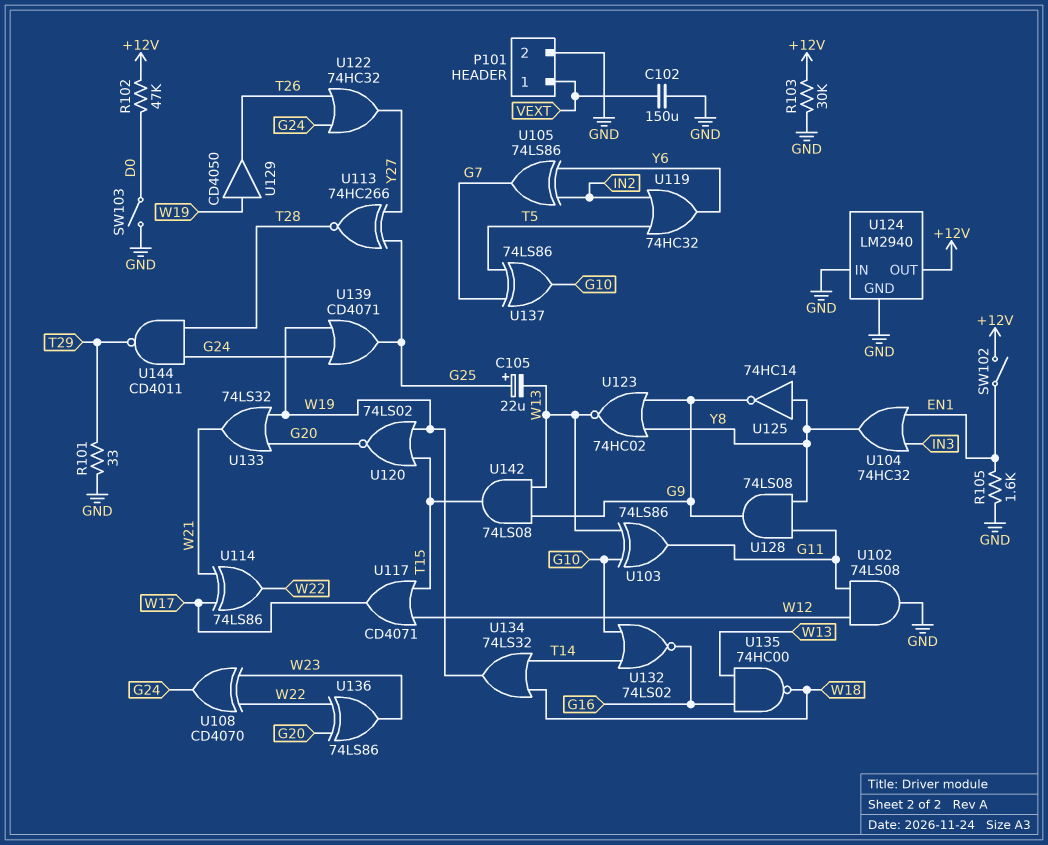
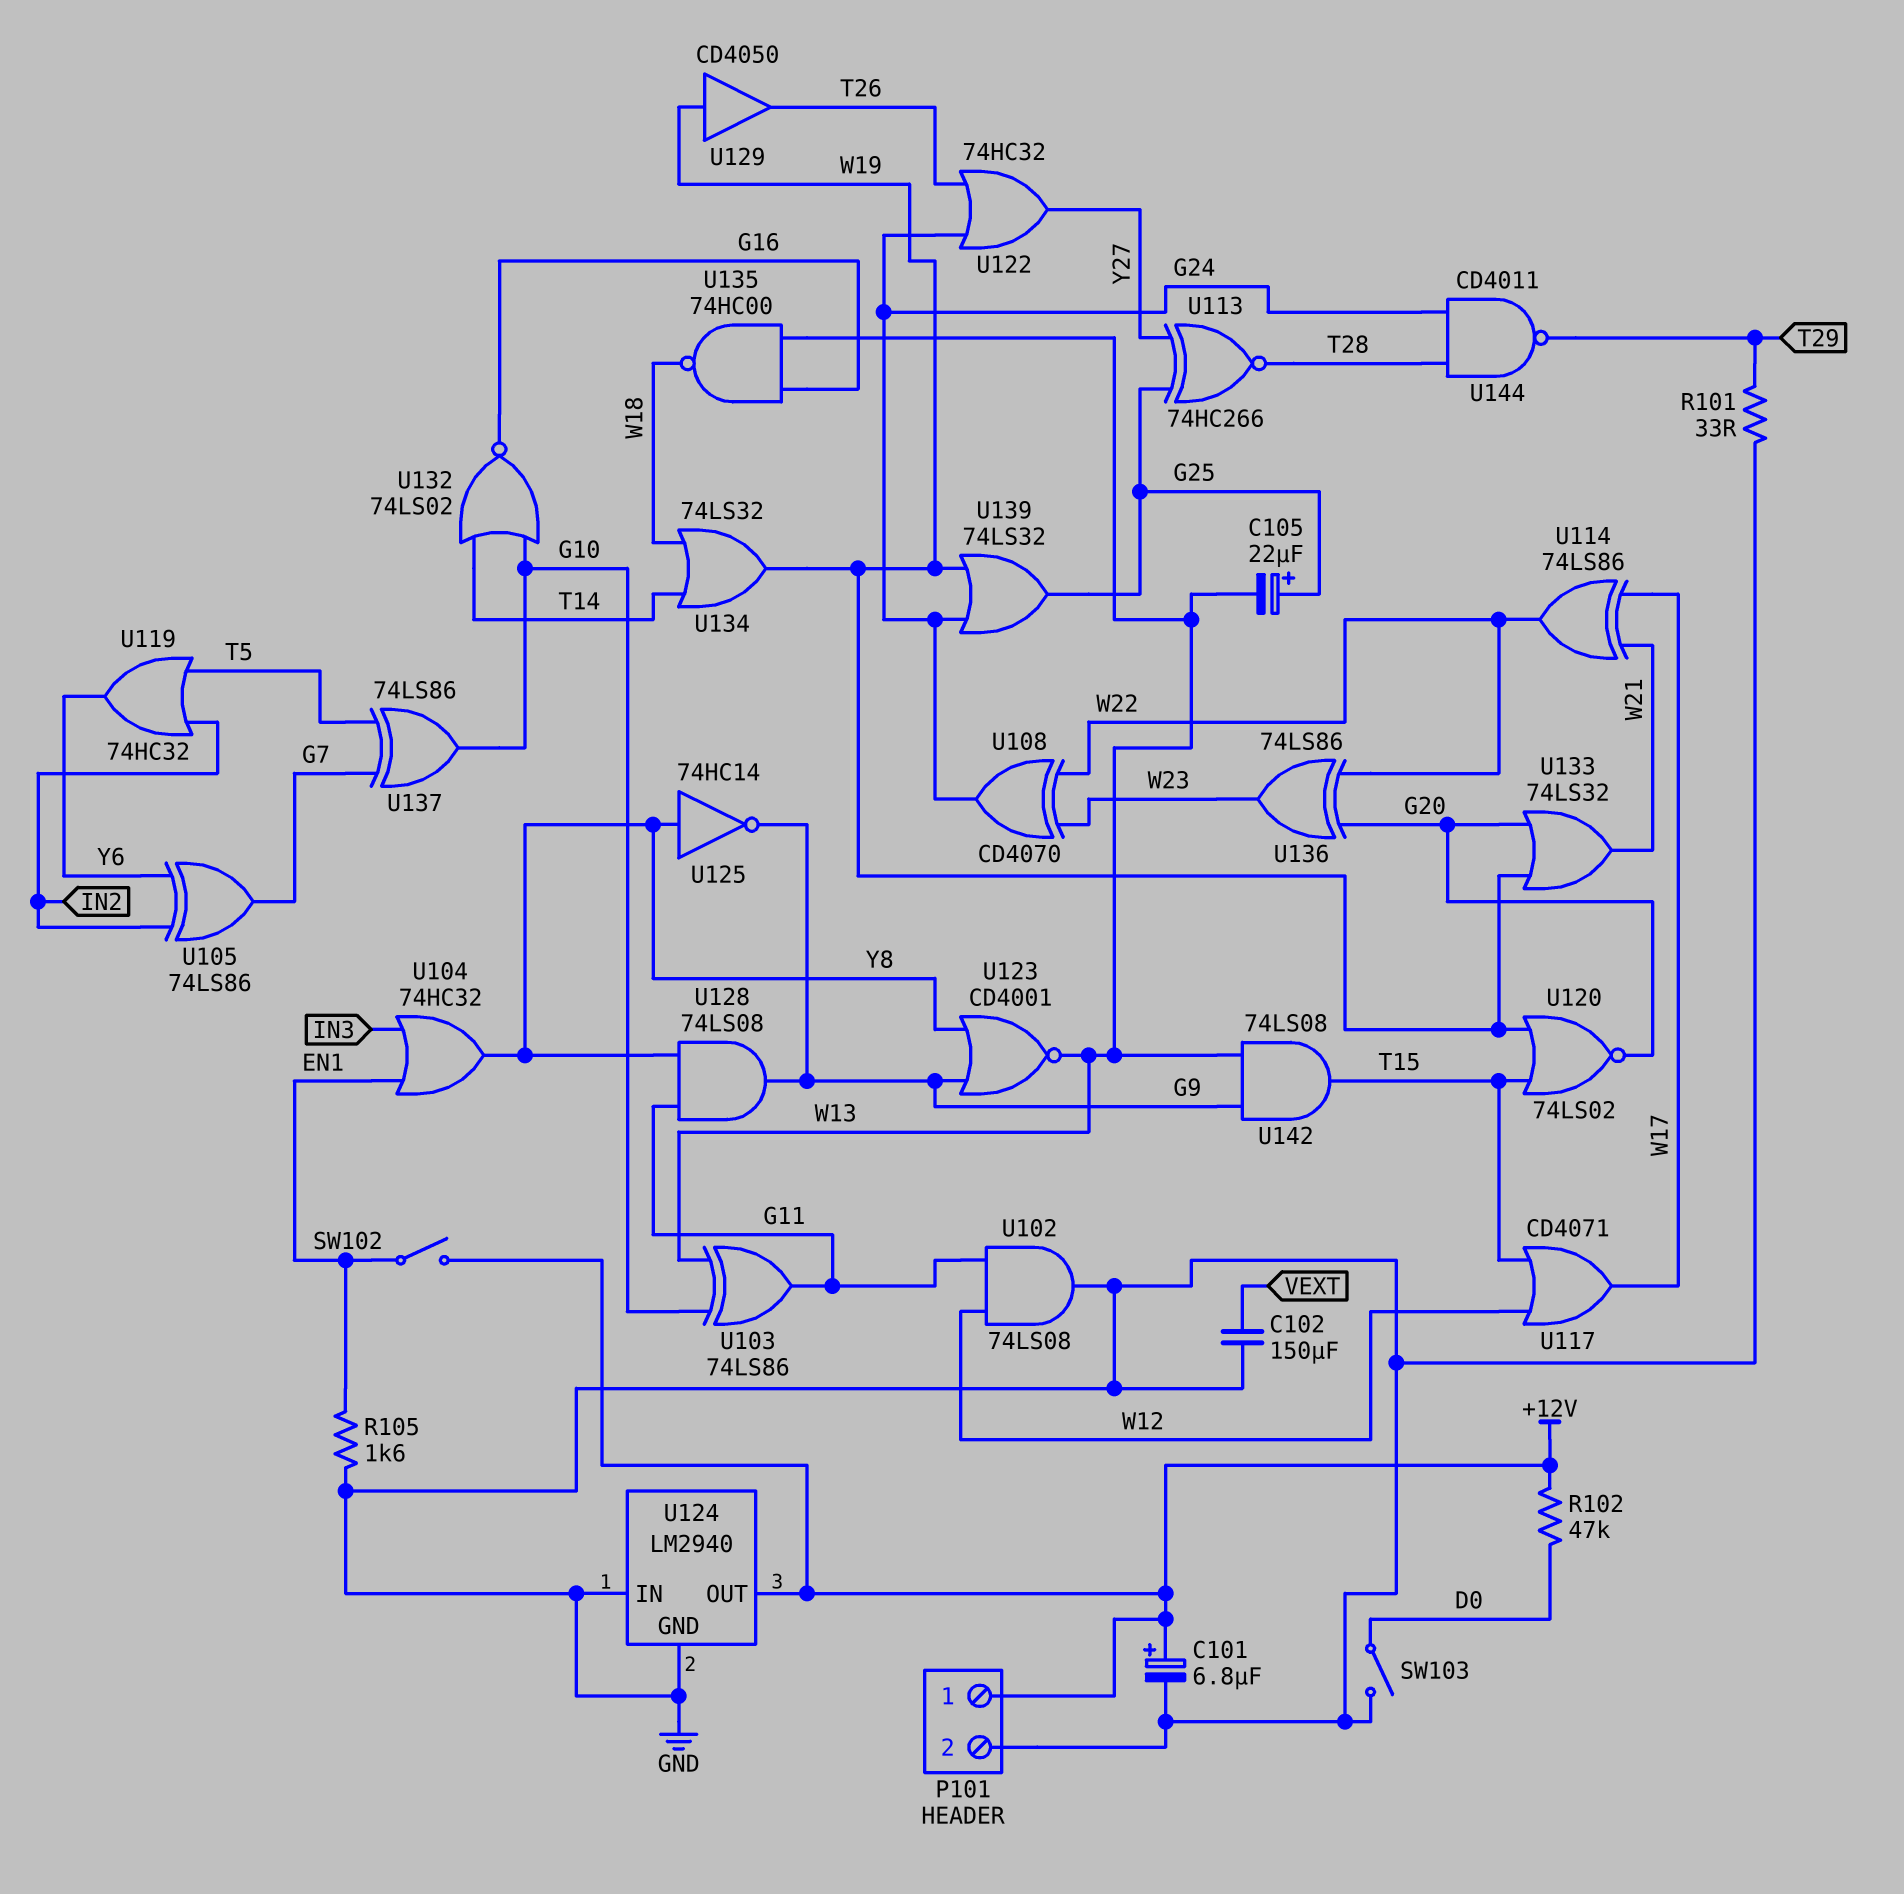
C101: none -> 6.8uF (plus +12V, minus GND)
P101 pin 1: VEXT -> +12V
R103: 30k (+12V, GND) -> none
U123: NOR 74HC02 (in G9, in Y8, out W13) -> NOR CD4001 (in G9, in Y8, out W13)
U139: OR CD4071 (in G24, in W19, out G25) -> OR 74LS32 (in G24, in W19, out G25)

